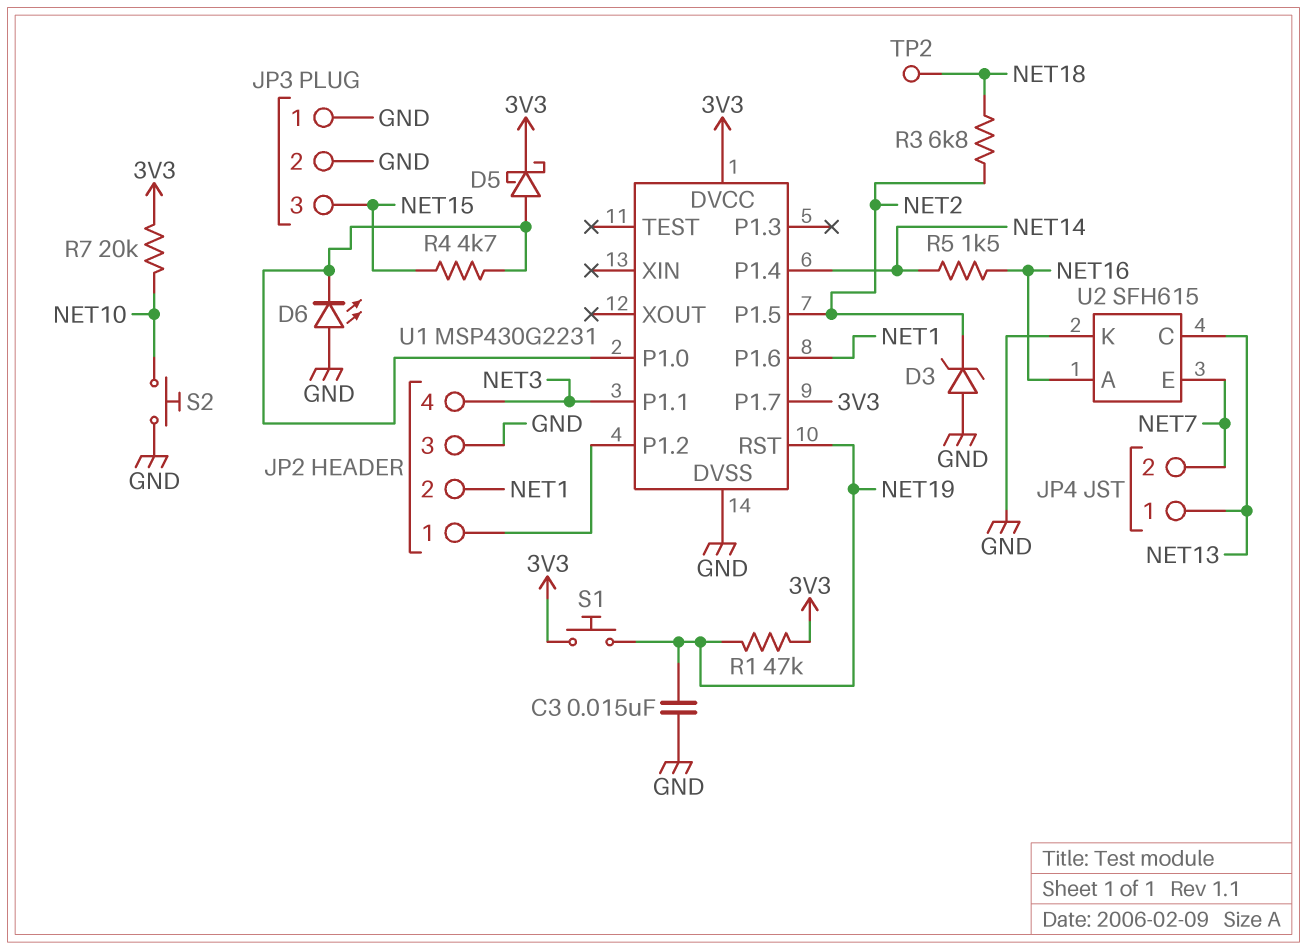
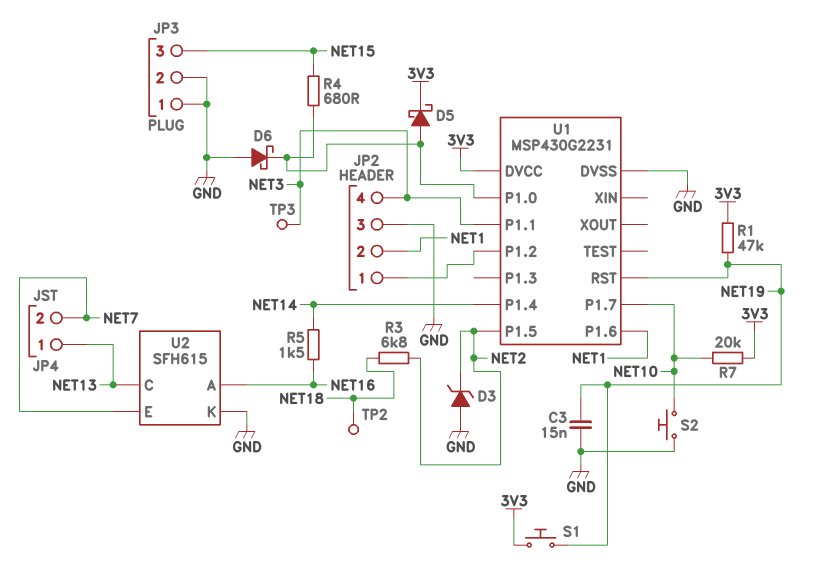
D6: LED (A GND, K U1/P1.0) -> schottky (A GND, K U1/P1.0)
R4: 4.7k (NET15, U1/P1.0) -> 680 (NET15, U1/P1.0)
TP3: none -> test point (NET3)
U1 pin P1.7: 3V3 -> NET10

